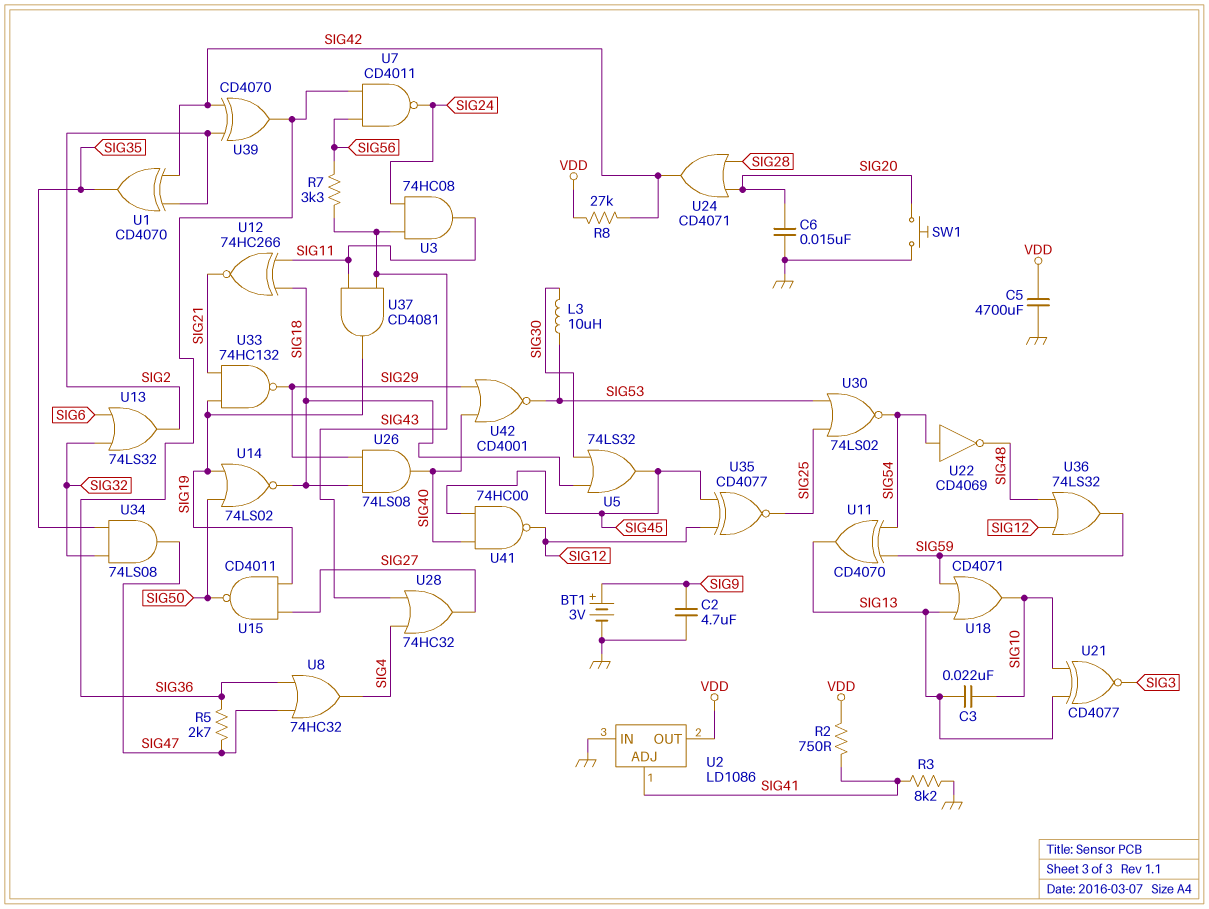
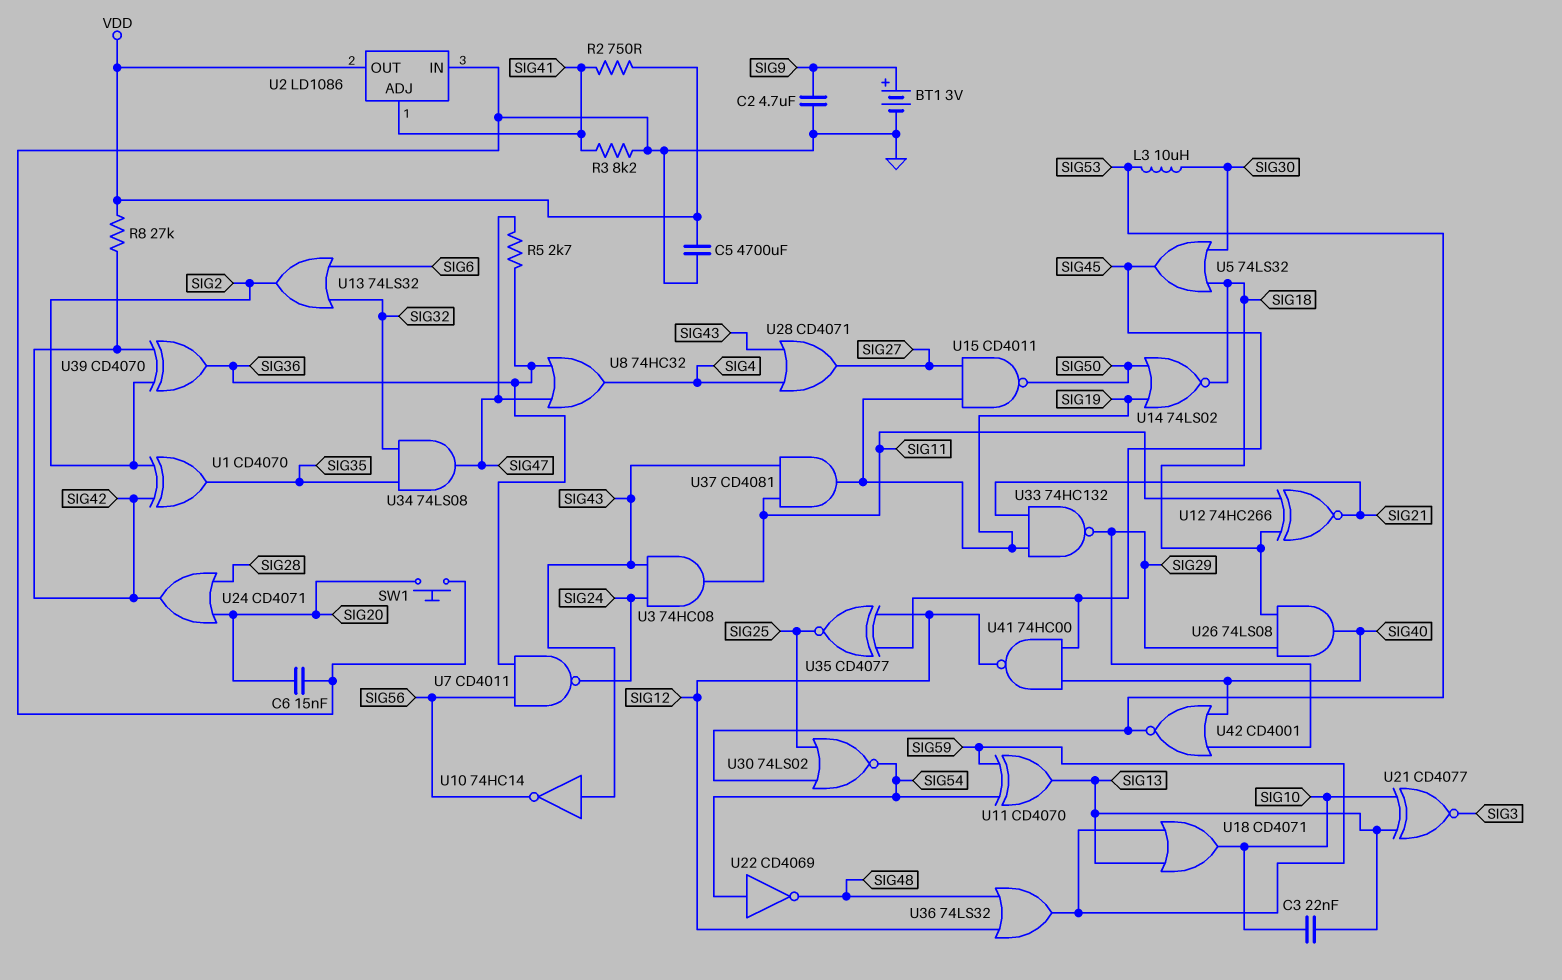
R7: 3.3k (SIG43, SIG56) -> none
U10: none -> NOT 74HC14 (in SIG43, out SIG56)
U28: OR 74HC32 (in SIG4, in SIG43, out SIG27) -> OR CD4071 (in SIG4, in SIG43, out SIG27)

